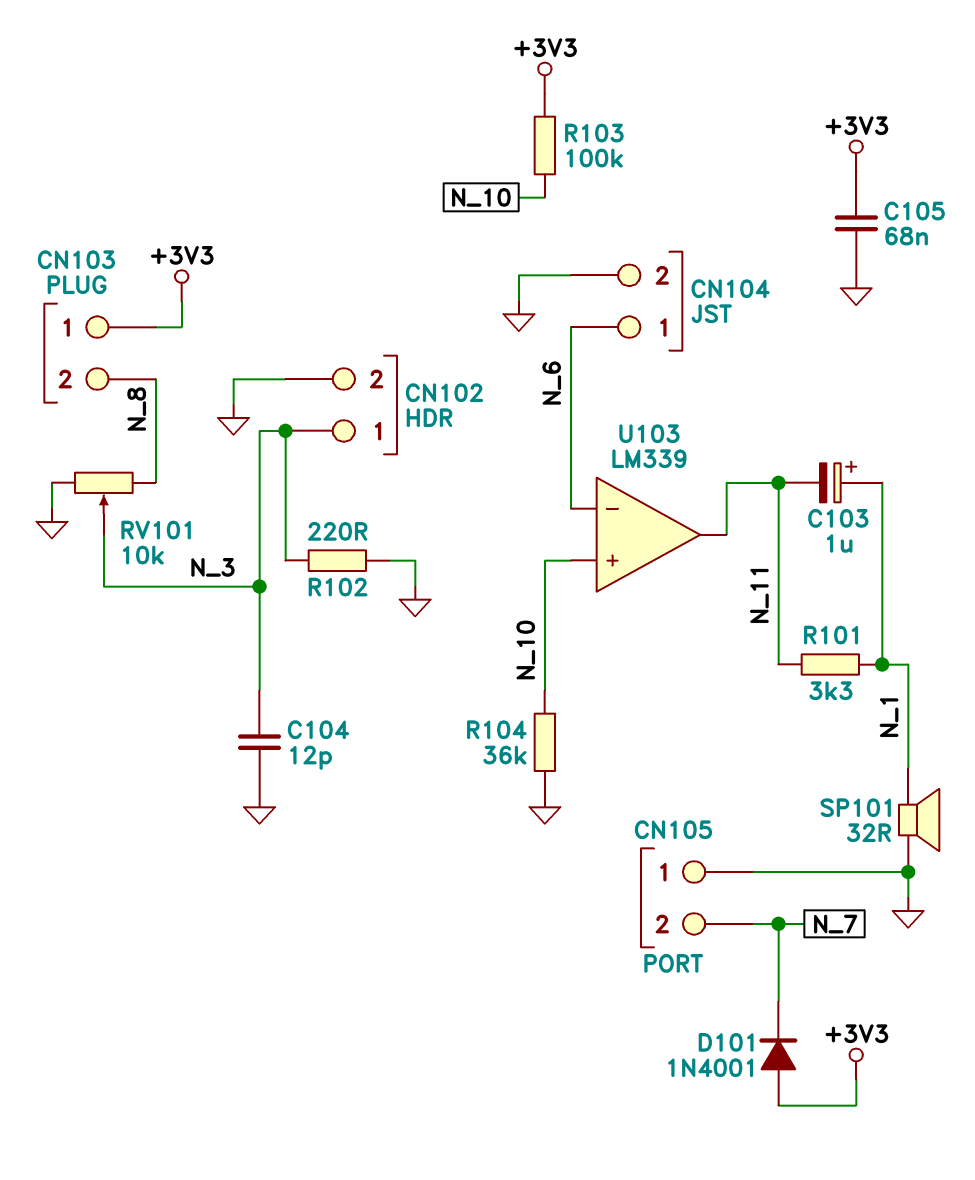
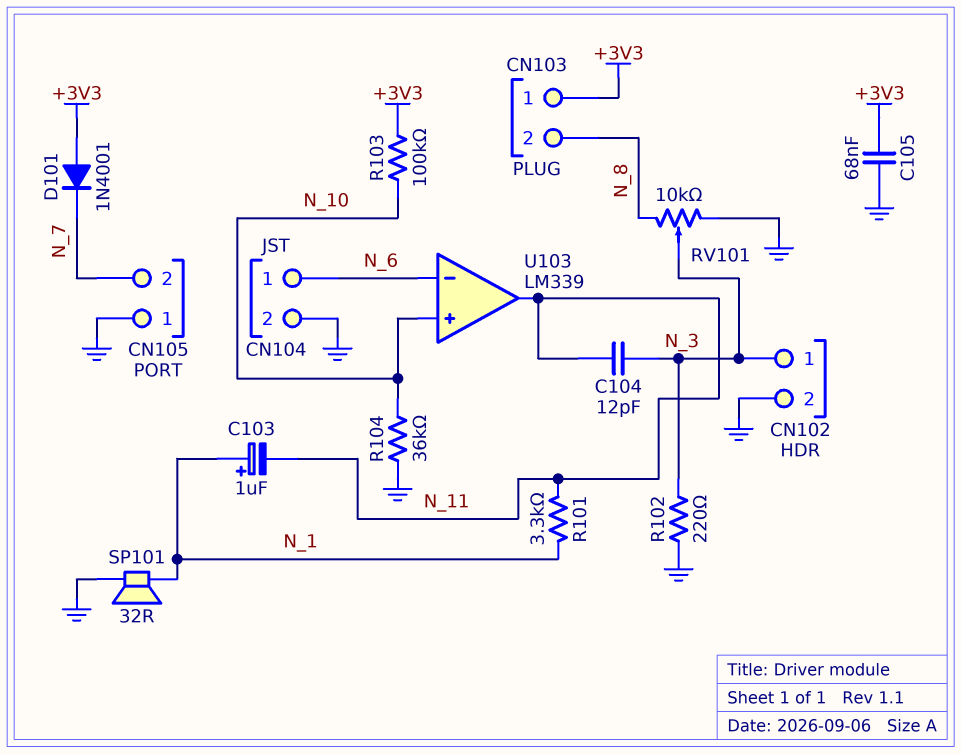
C104: 12pF (GND, N_3) -> 12pF (N_3, N_11)

